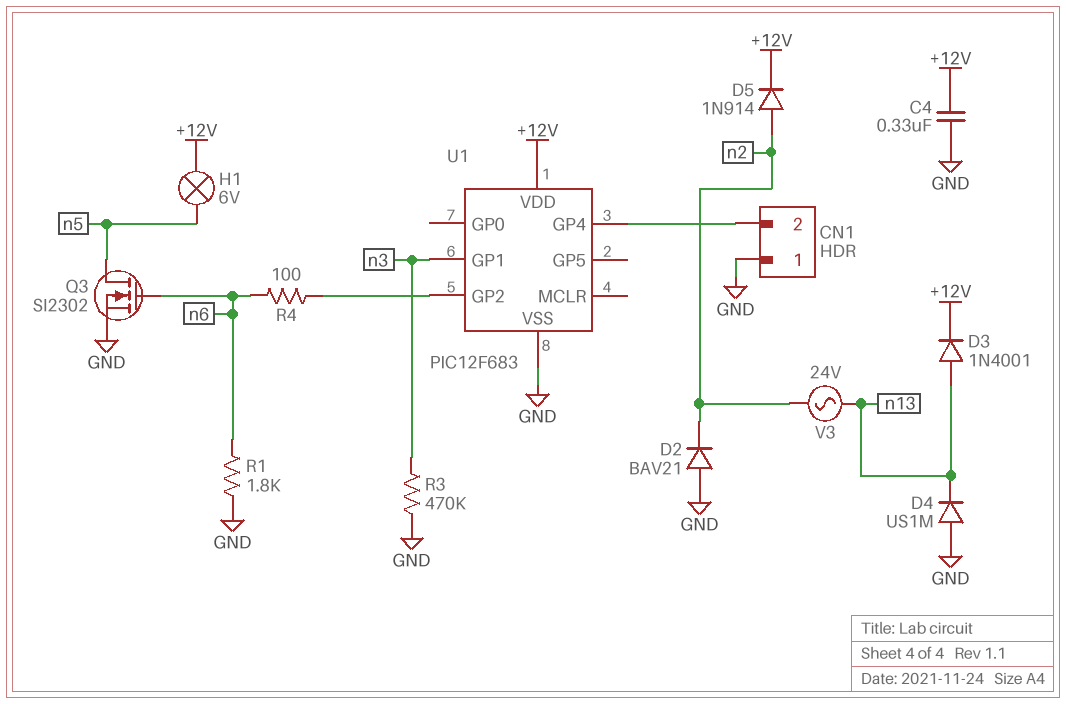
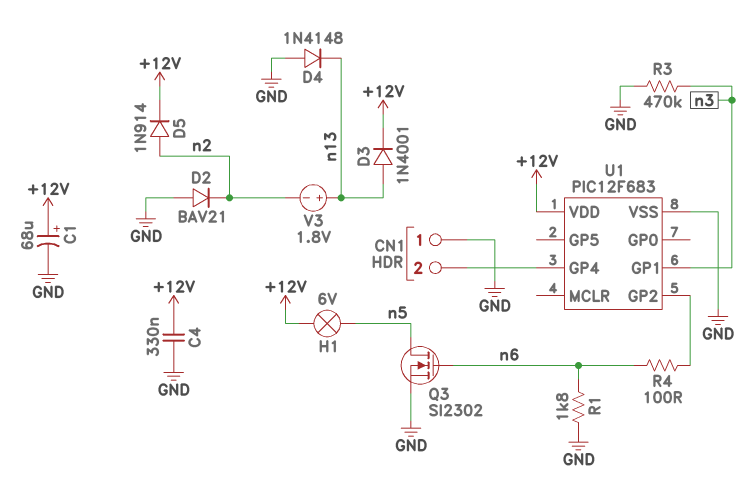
C1: none -> 68uF (plus +12V, minus GND)
D4: diode US1M (A GND, K n13) -> diode 1N4148 (A GND, K n13)
V3: AC 24V (n2, n13) -> 1.8V (plus n13, minus n2)

